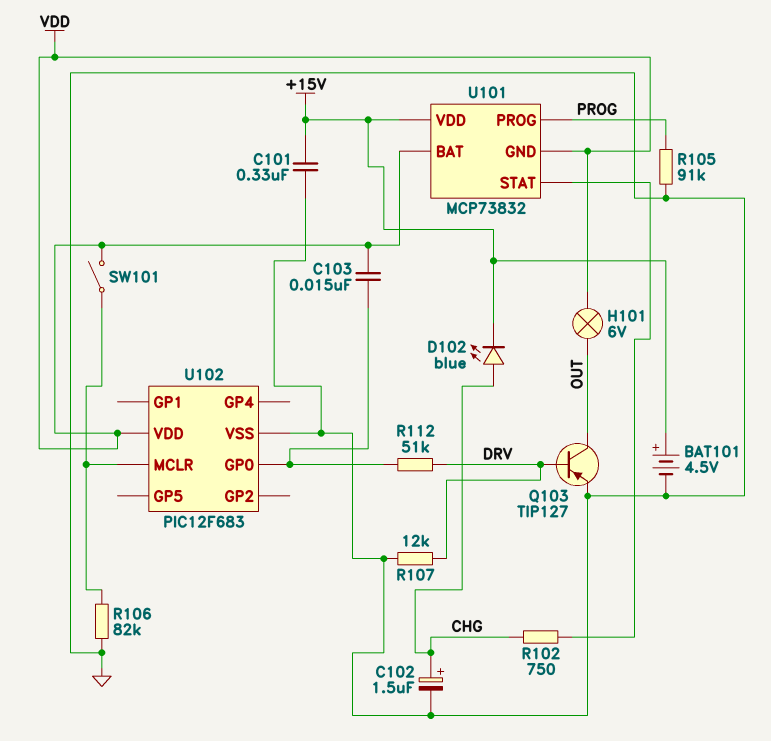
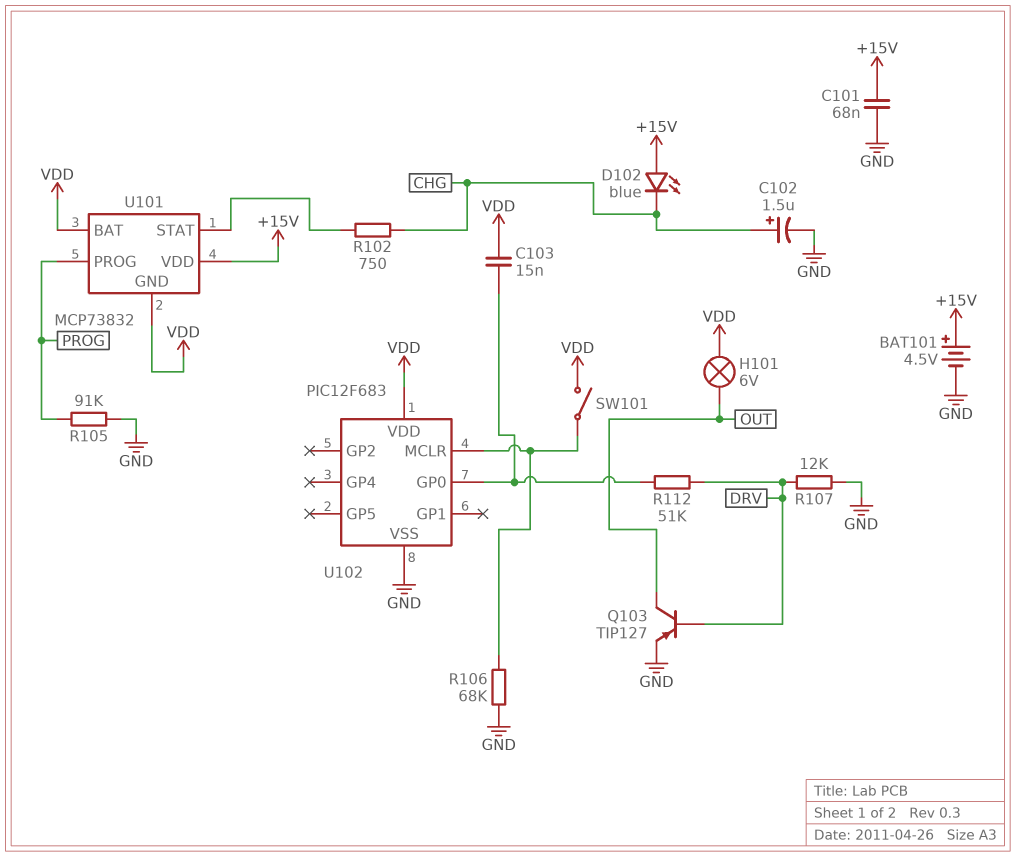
C101: 330nF (+15V, GND) -> 68nF (+15V, GND)
D102: LED blue (A CHG, K +15V) -> LED blue (A +15V, K CHG)
R106: 82k (GND, U102/MCLR) -> 68k (GND, U102/MCLR)

